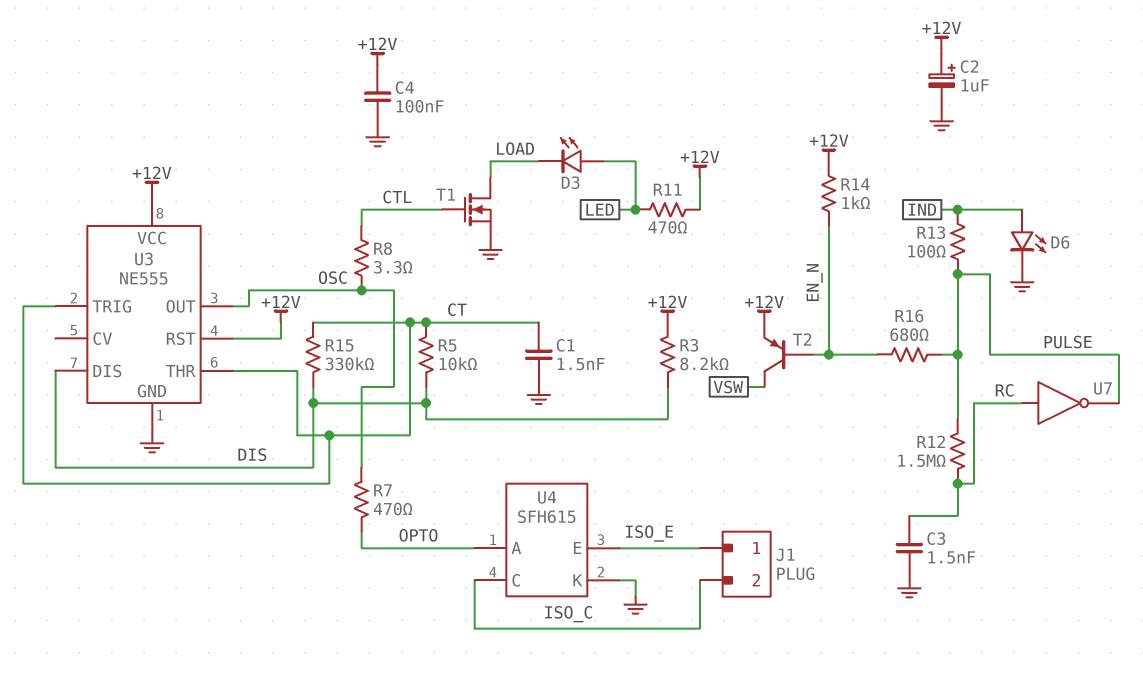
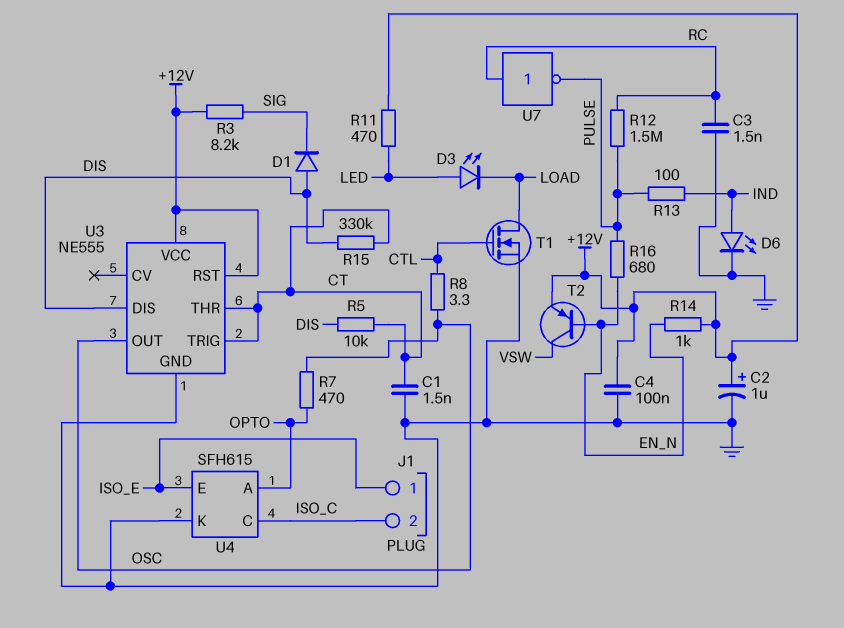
D1: none -> diode (A DIS, K SIG)
R3: 8.2k (+12V, DIS) -> 8.2k (+12V, SIG)

